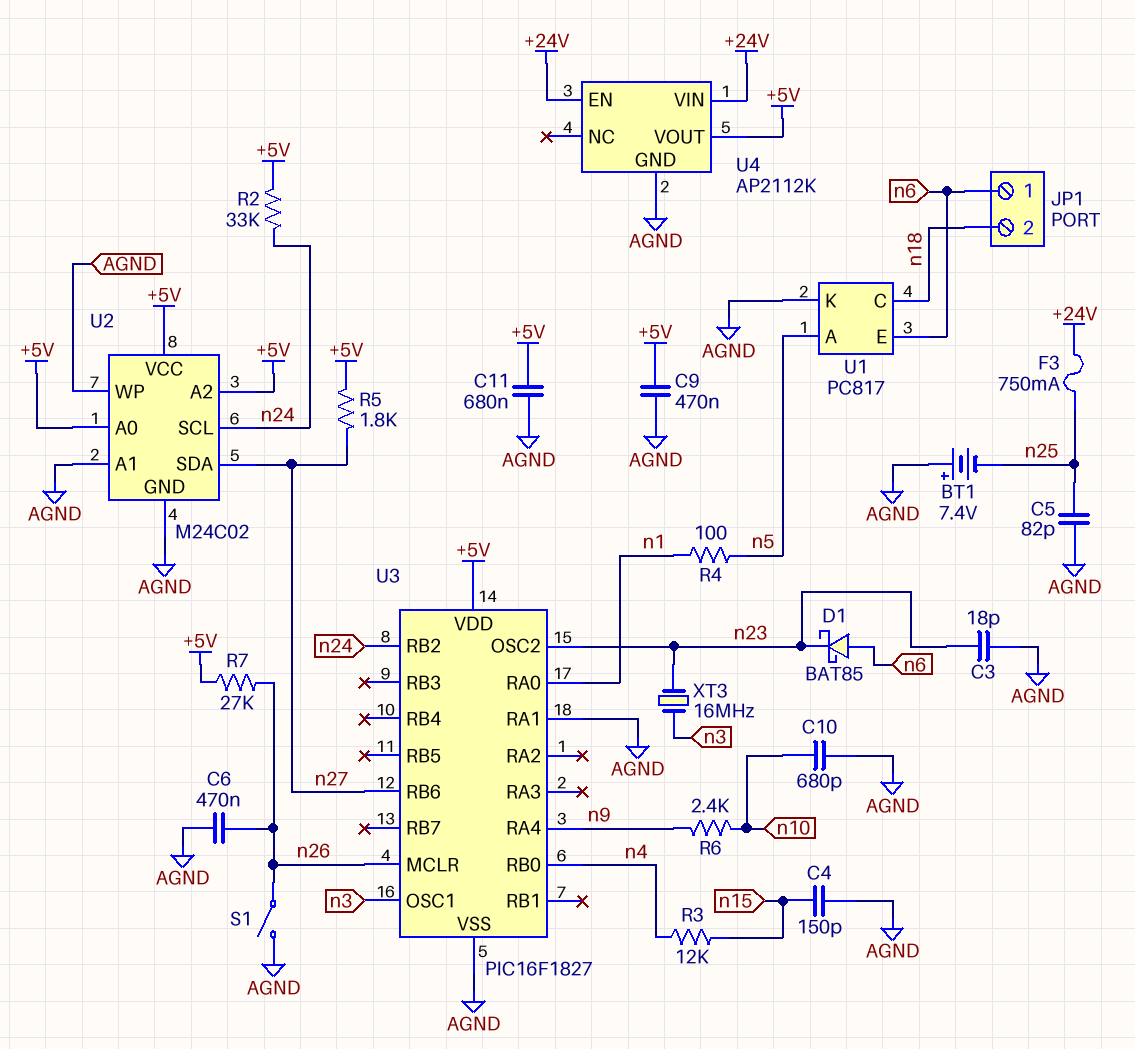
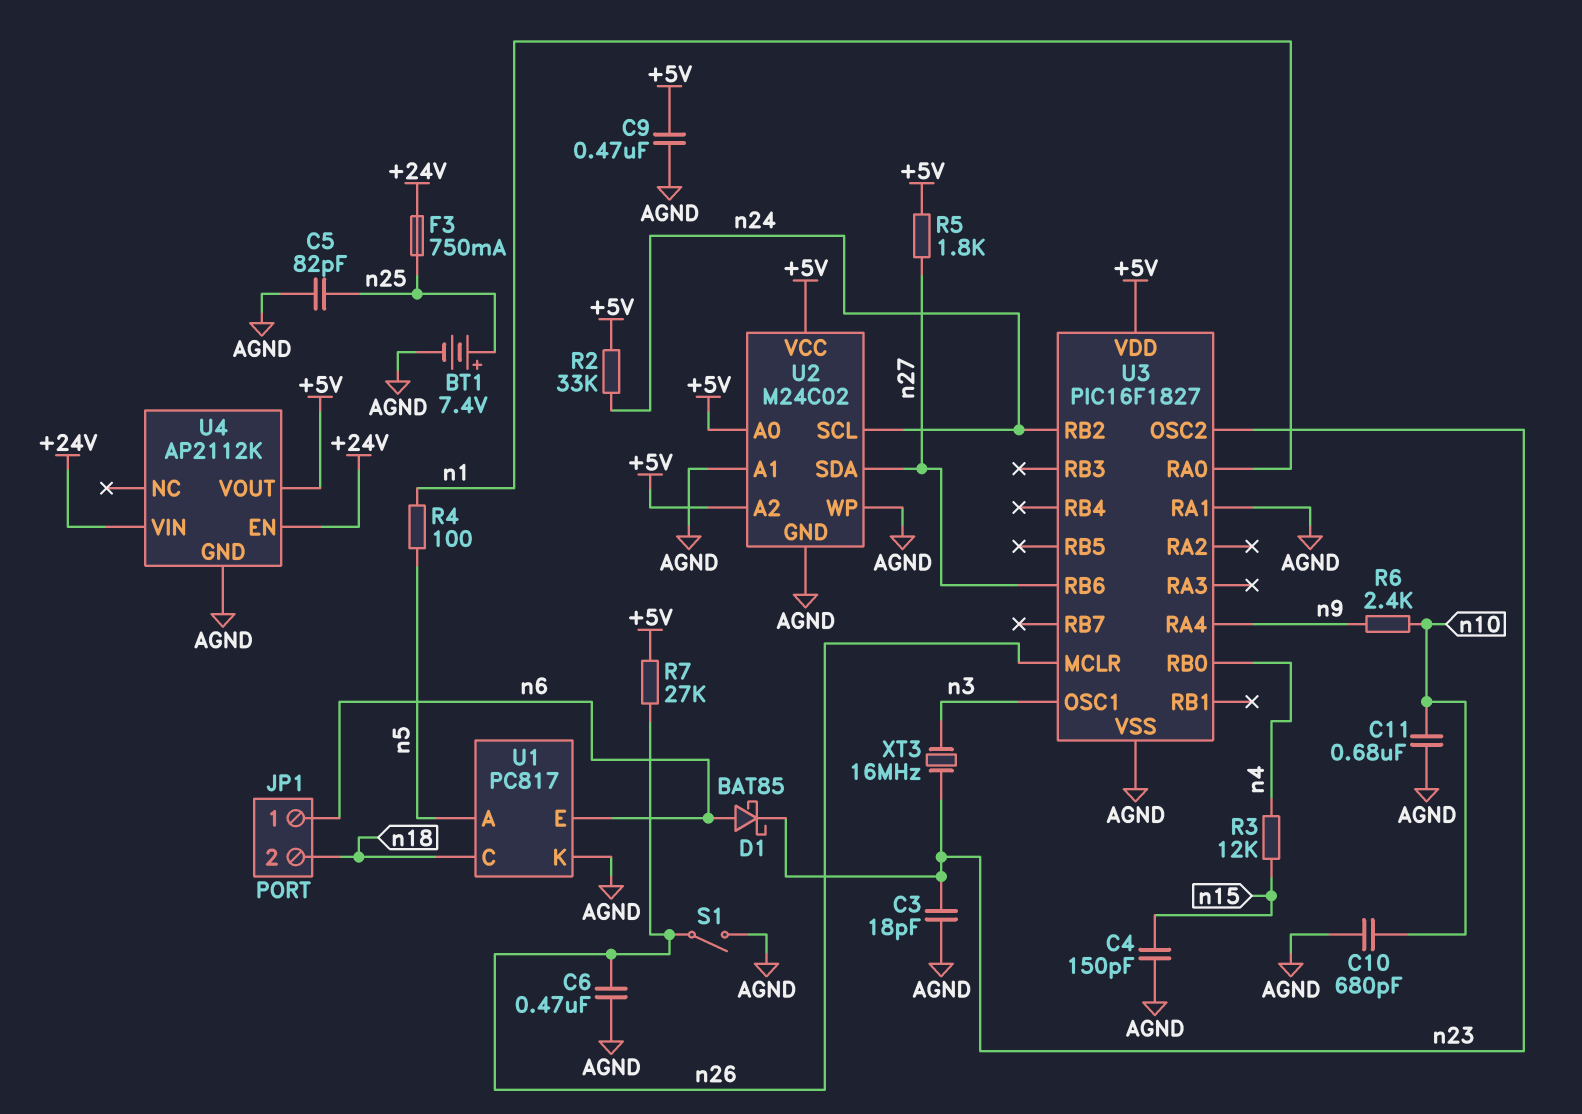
BT1: 7.4V (plus AGND, minus n25) -> 7.4V (plus n25, minus AGND)
C11: 680nF (+5V, AGND) -> 680nF (AGND, n10)

